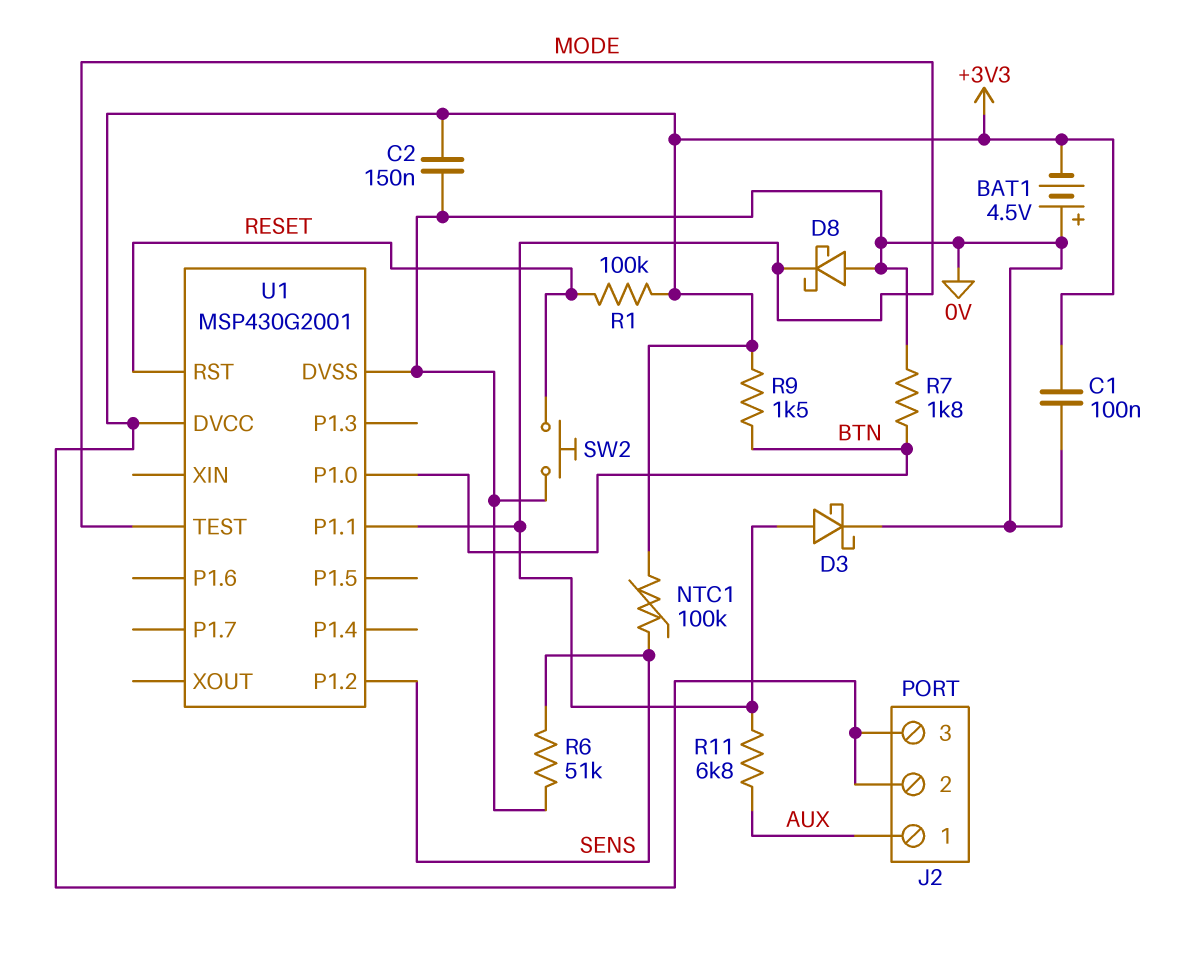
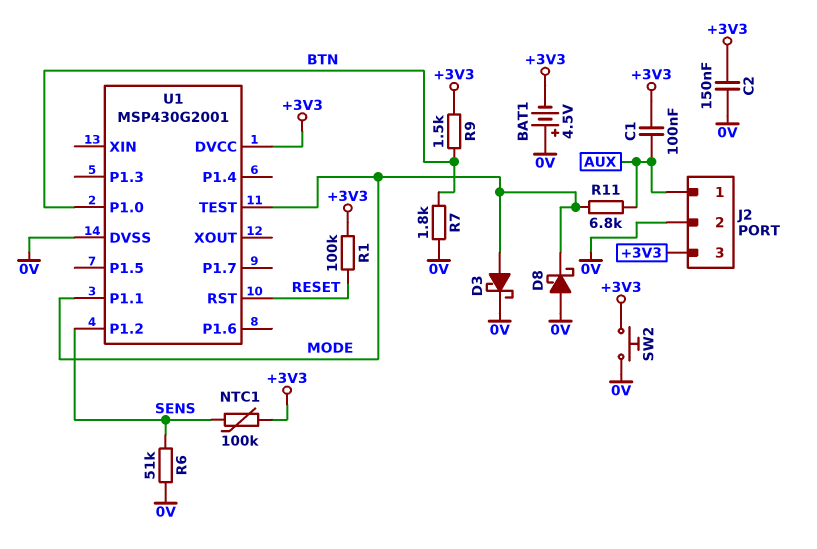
C1: 100nF (+3V3, 0V) -> 100nF (+3V3, AUX)
J2 pin 2: +3V3 -> 0V
SW2: button (0V, RESET) -> button (+3V3, 0V)

